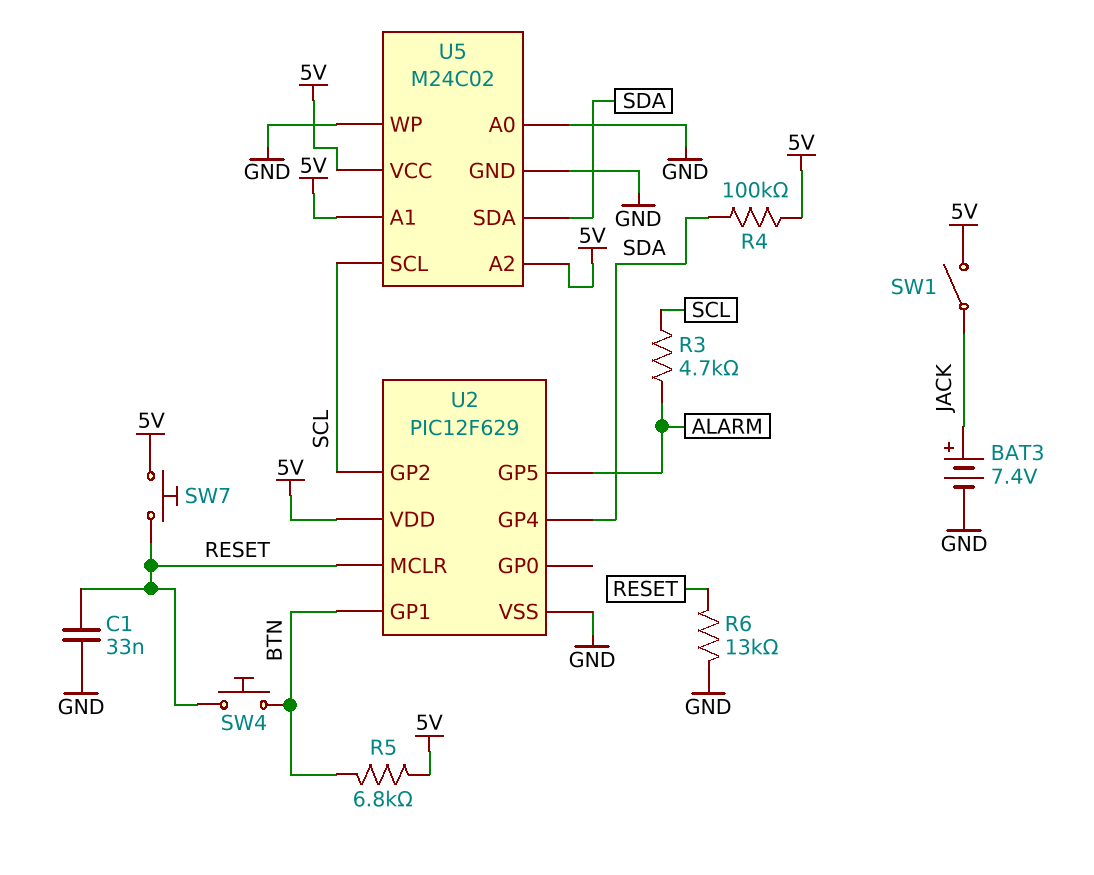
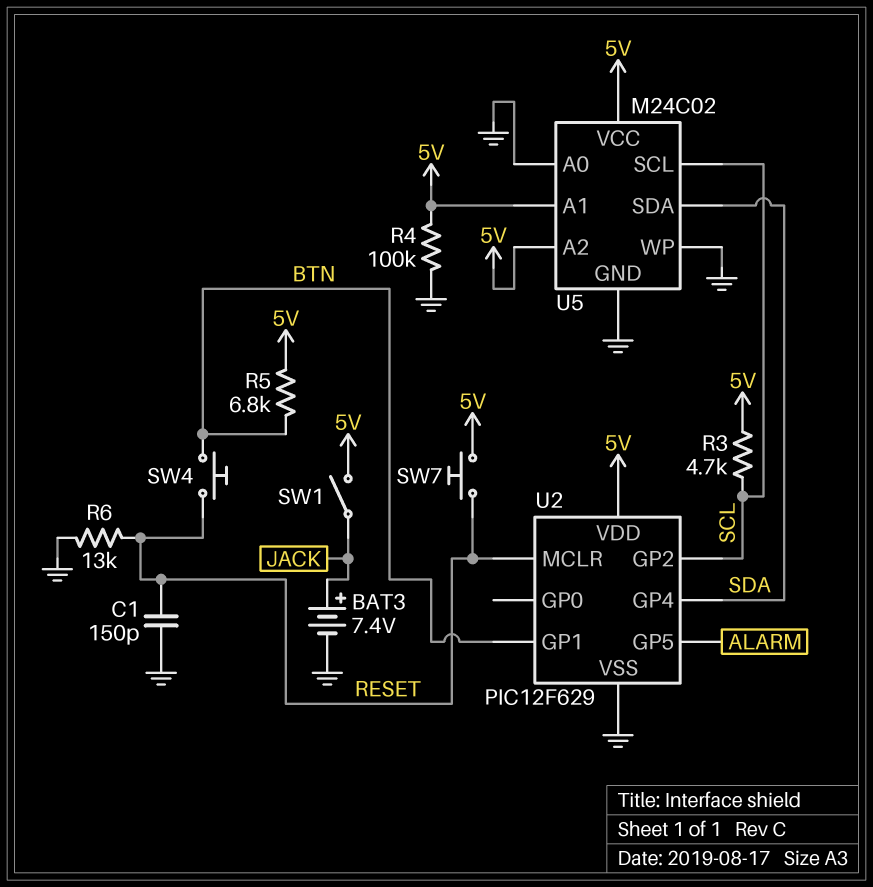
C1: 33nF (GND, RESET) -> 150pF (GND, RESET)
R3: 4.7k (ALARM, SCL) -> 4.7k (5V, SCL)
R4: 100k (5V, SDA) -> 100k (5V, GND)

